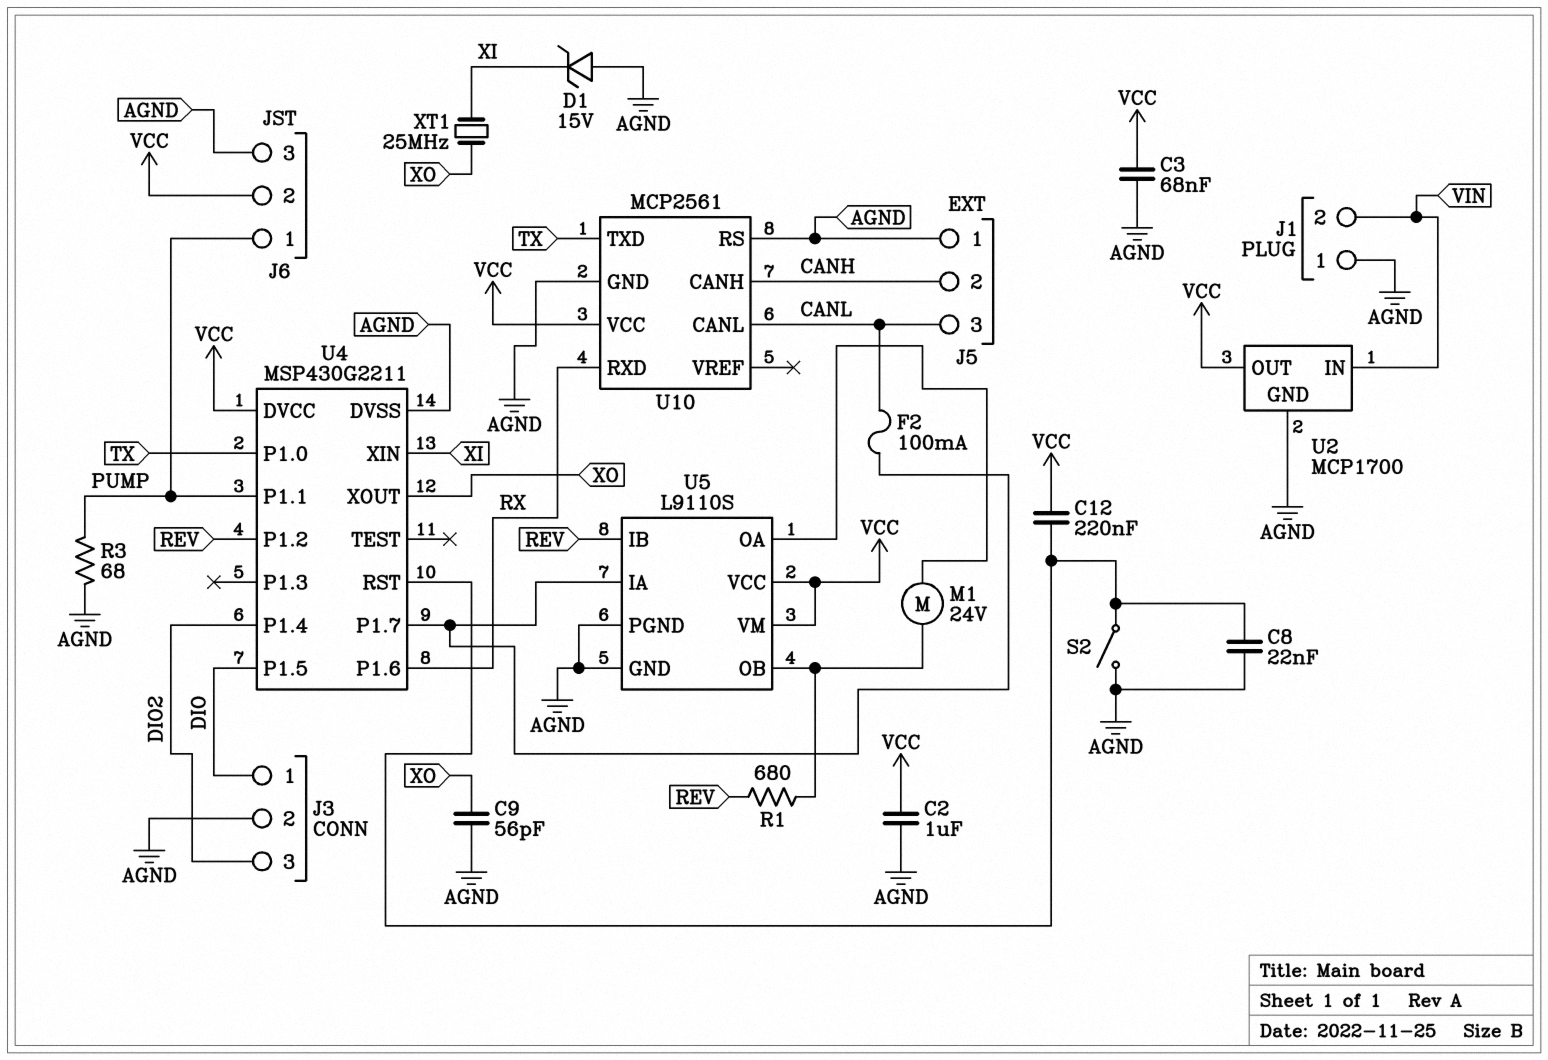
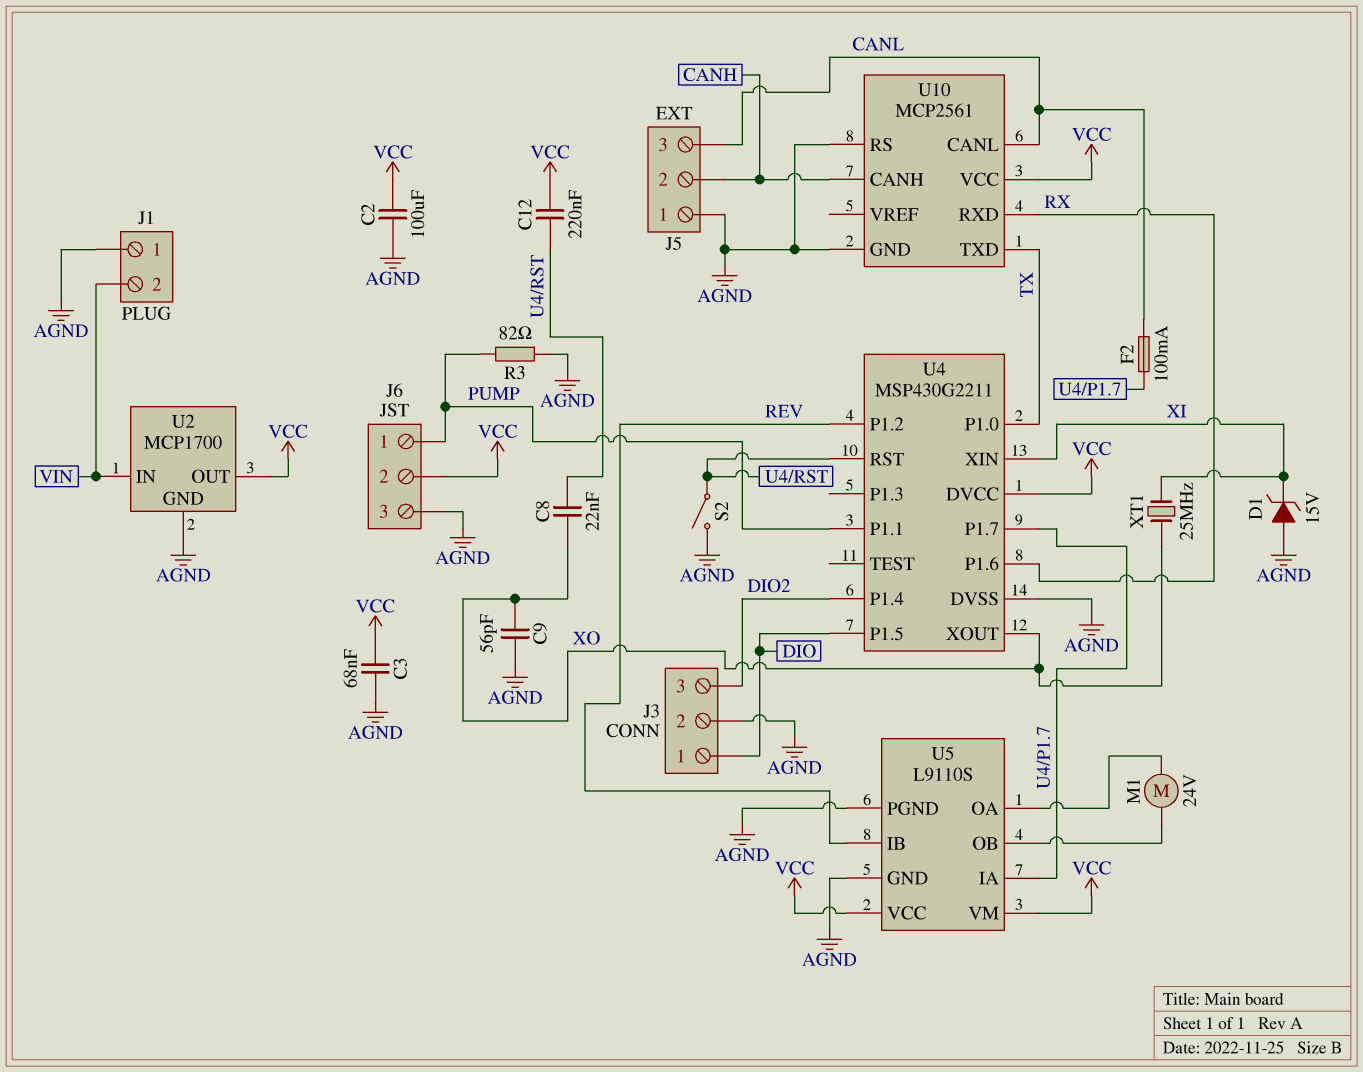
C2: 1uF (AGND, VCC) -> 100uF (AGND, VCC)
C8: 22nF (AGND, U4/RST) -> 22nF (U4/RST, XO)
R1: 680 (REV, U5/OB) -> none
R3: 68 (AGND, PUMP) -> 82 (AGND, PUMP)

